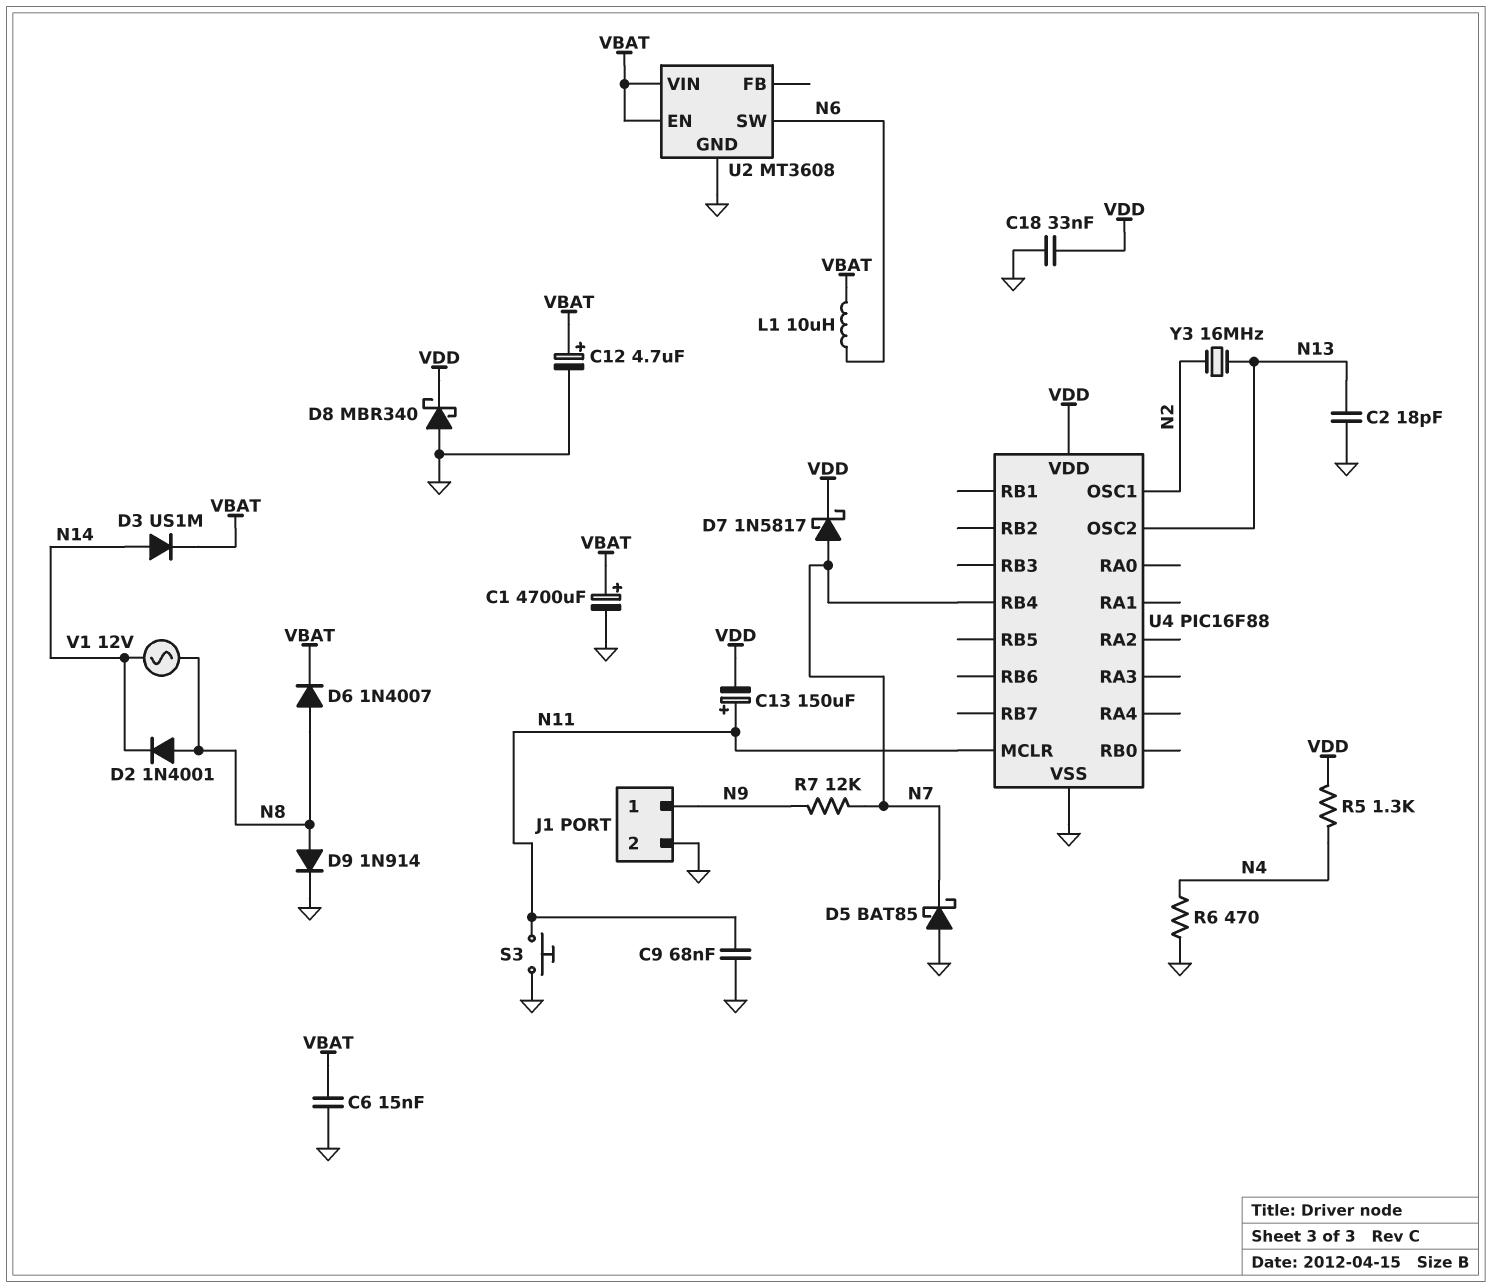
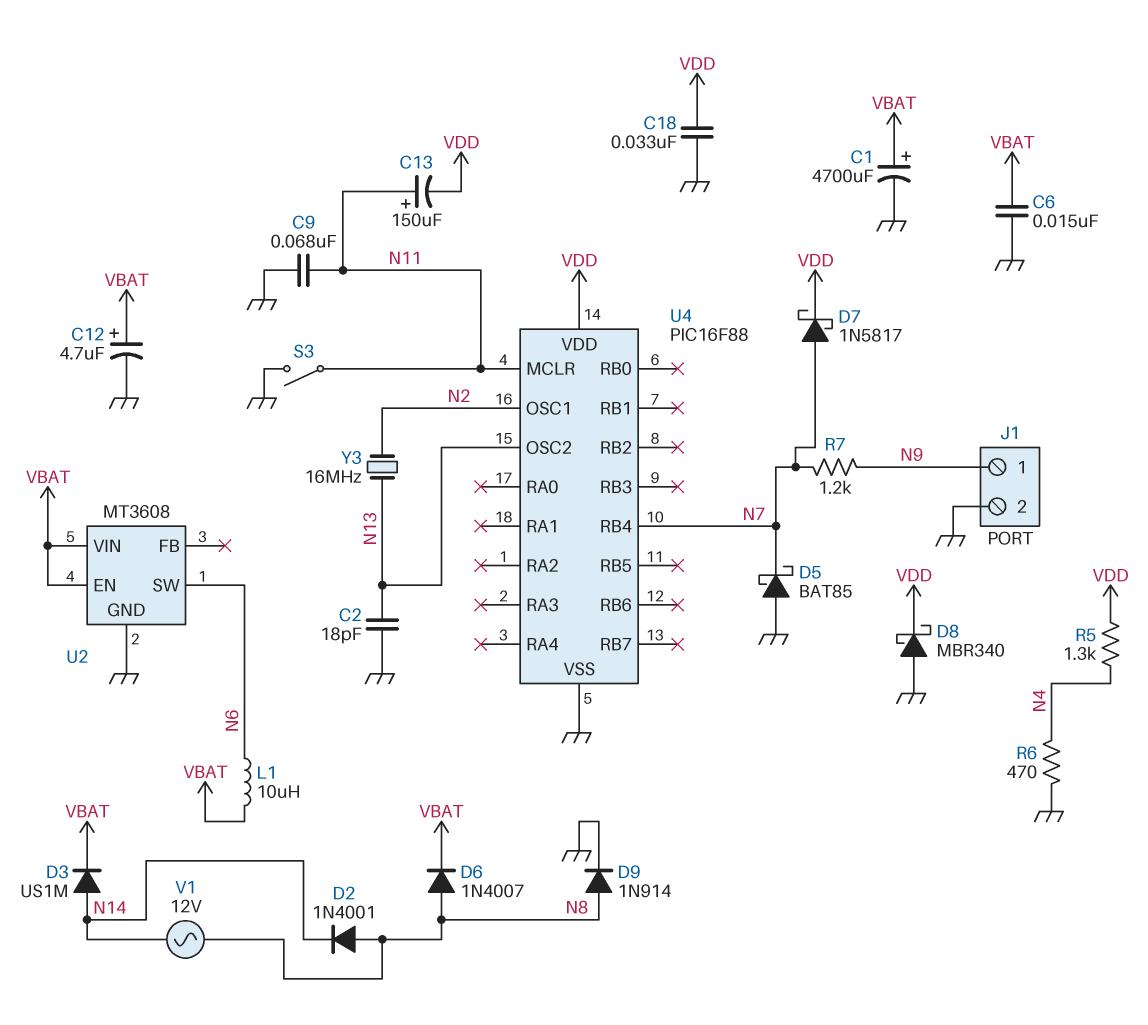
R7: 12k (N7, N9) -> 1.2k (N7, N9)
S3: button (GND, N11) -> switch (GND, N11)

